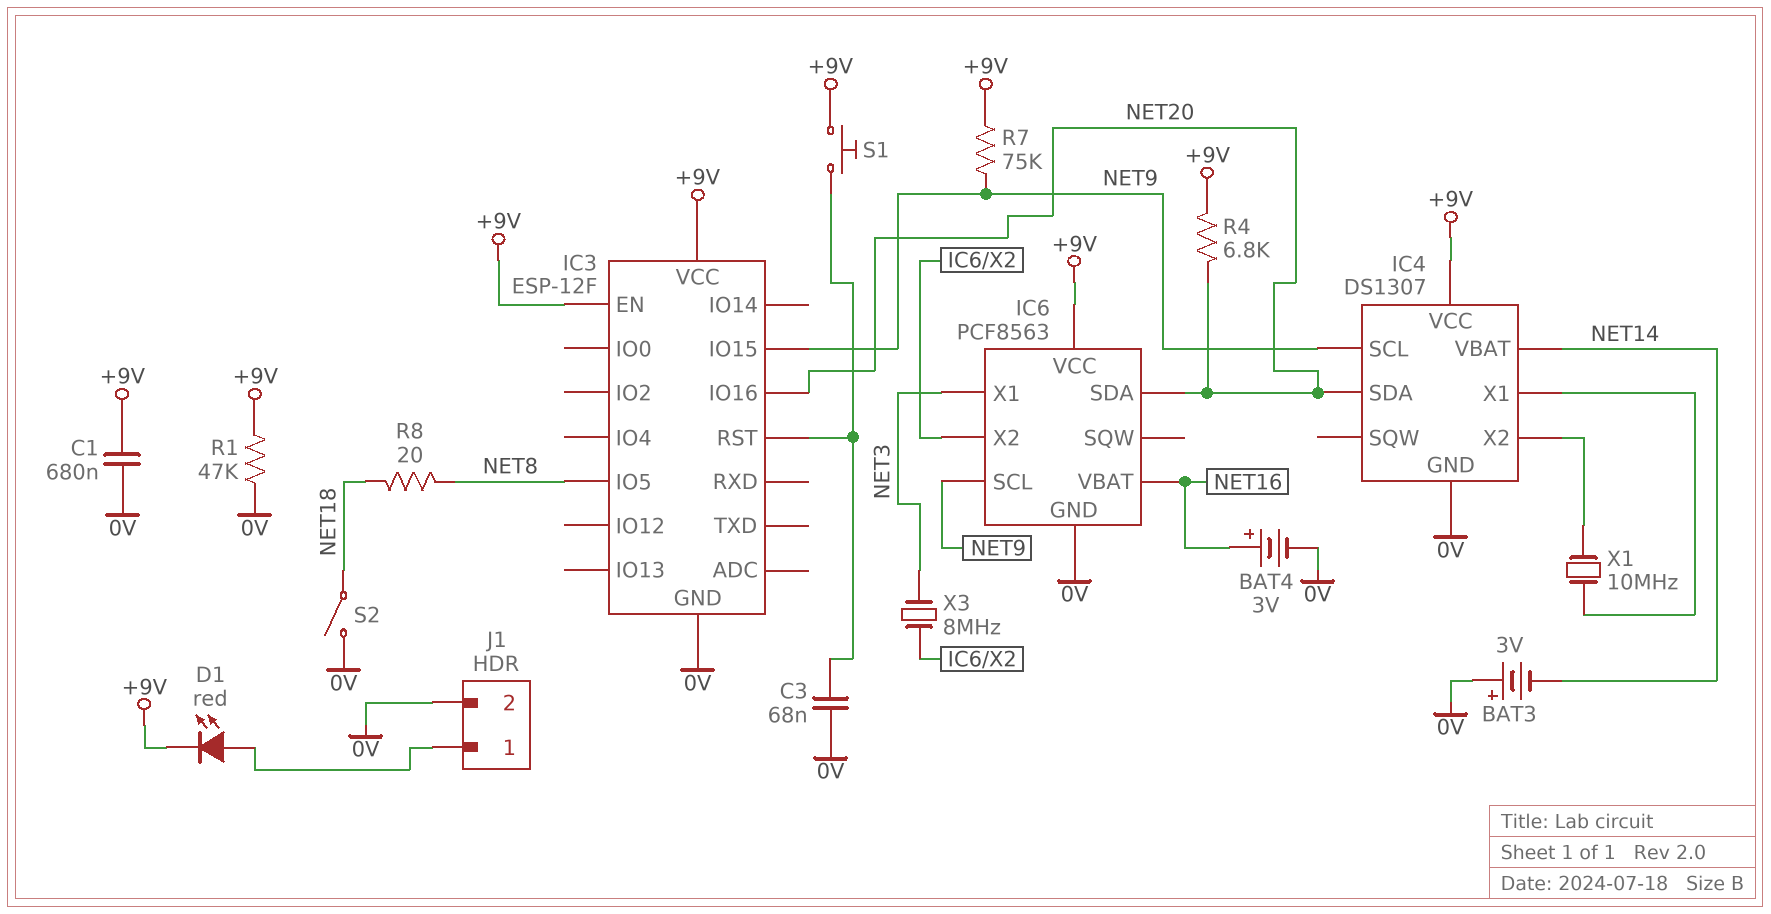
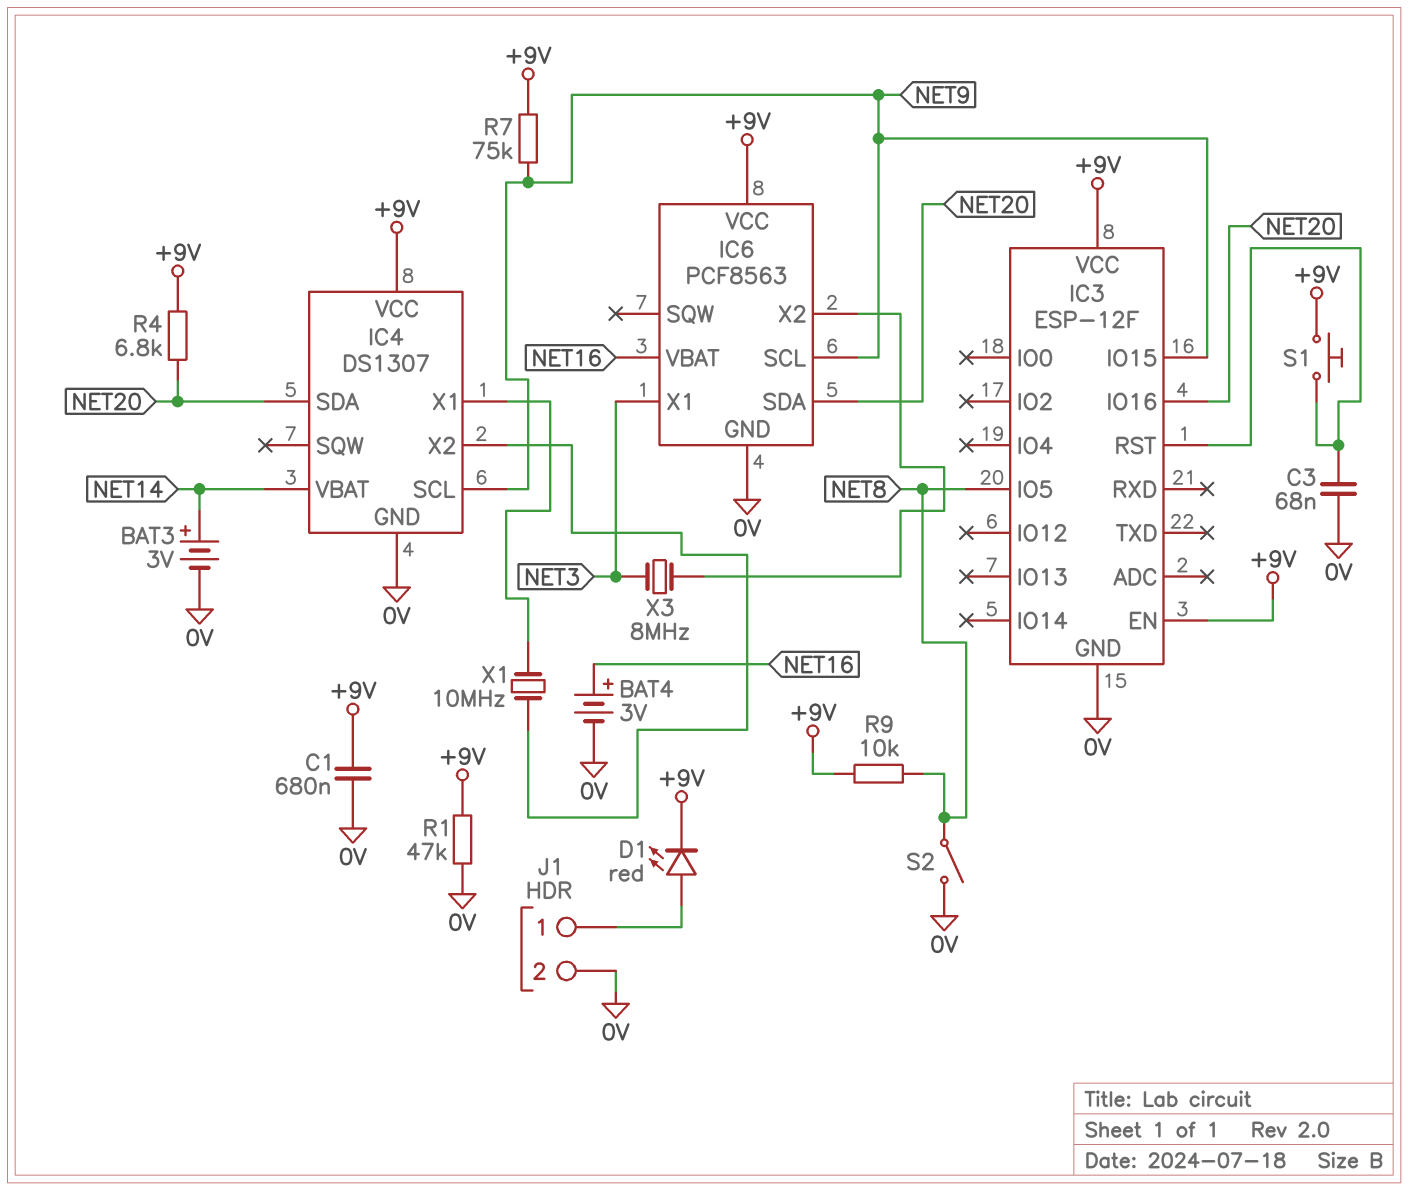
BAT3: 3V (plus 0V, minus NET14) -> 3V (plus NET14, minus 0V)
R8: 20 (NET8, NET18) -> none
R9: none -> 10k (+9V, NET8)
S2: switch (0V, NET18) -> switch (0V, NET8)

